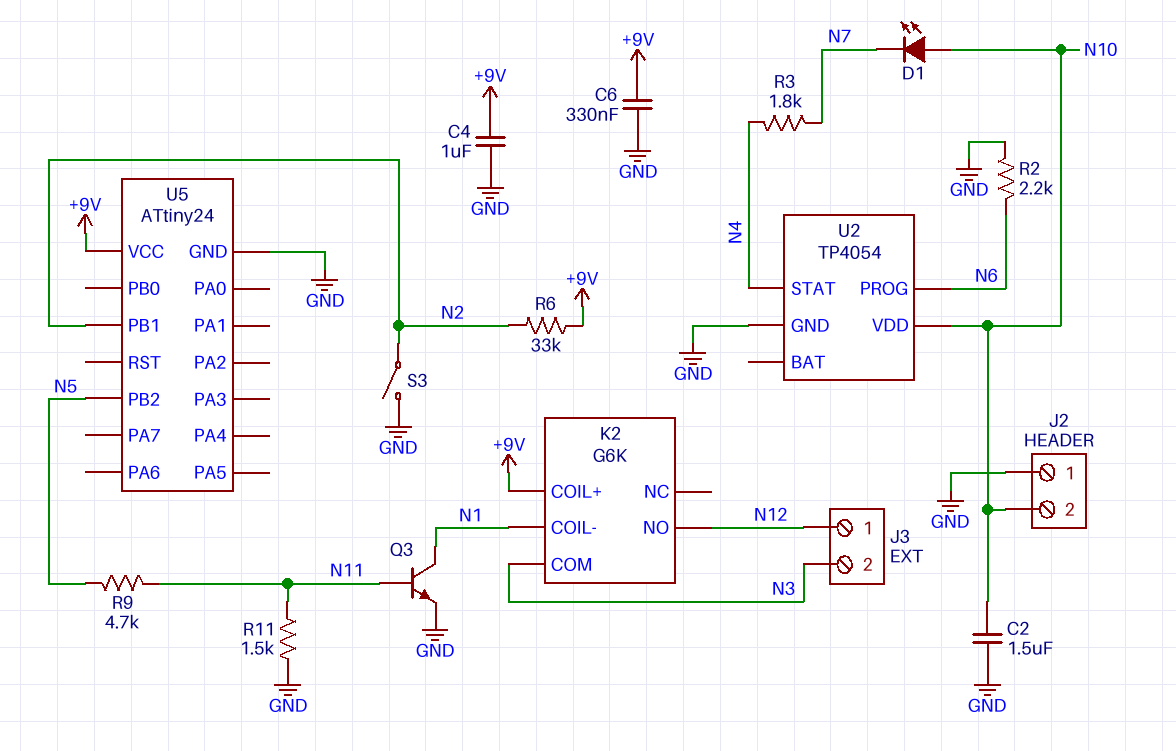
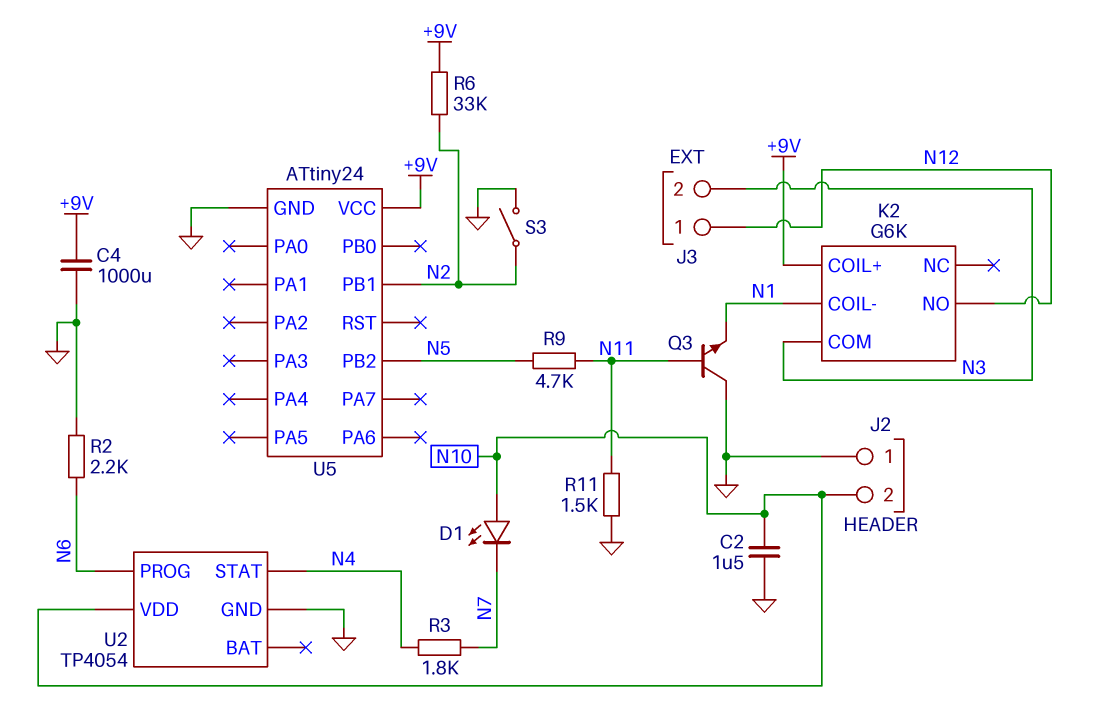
C4: 1uF (+9V, GND) -> 1000uF (+9V, GND)
C6: 330nF (+9V, GND) -> none
Q3: NPN (B N11, C N1, E GND) -> NPN (B N11, C GND, E N1)

